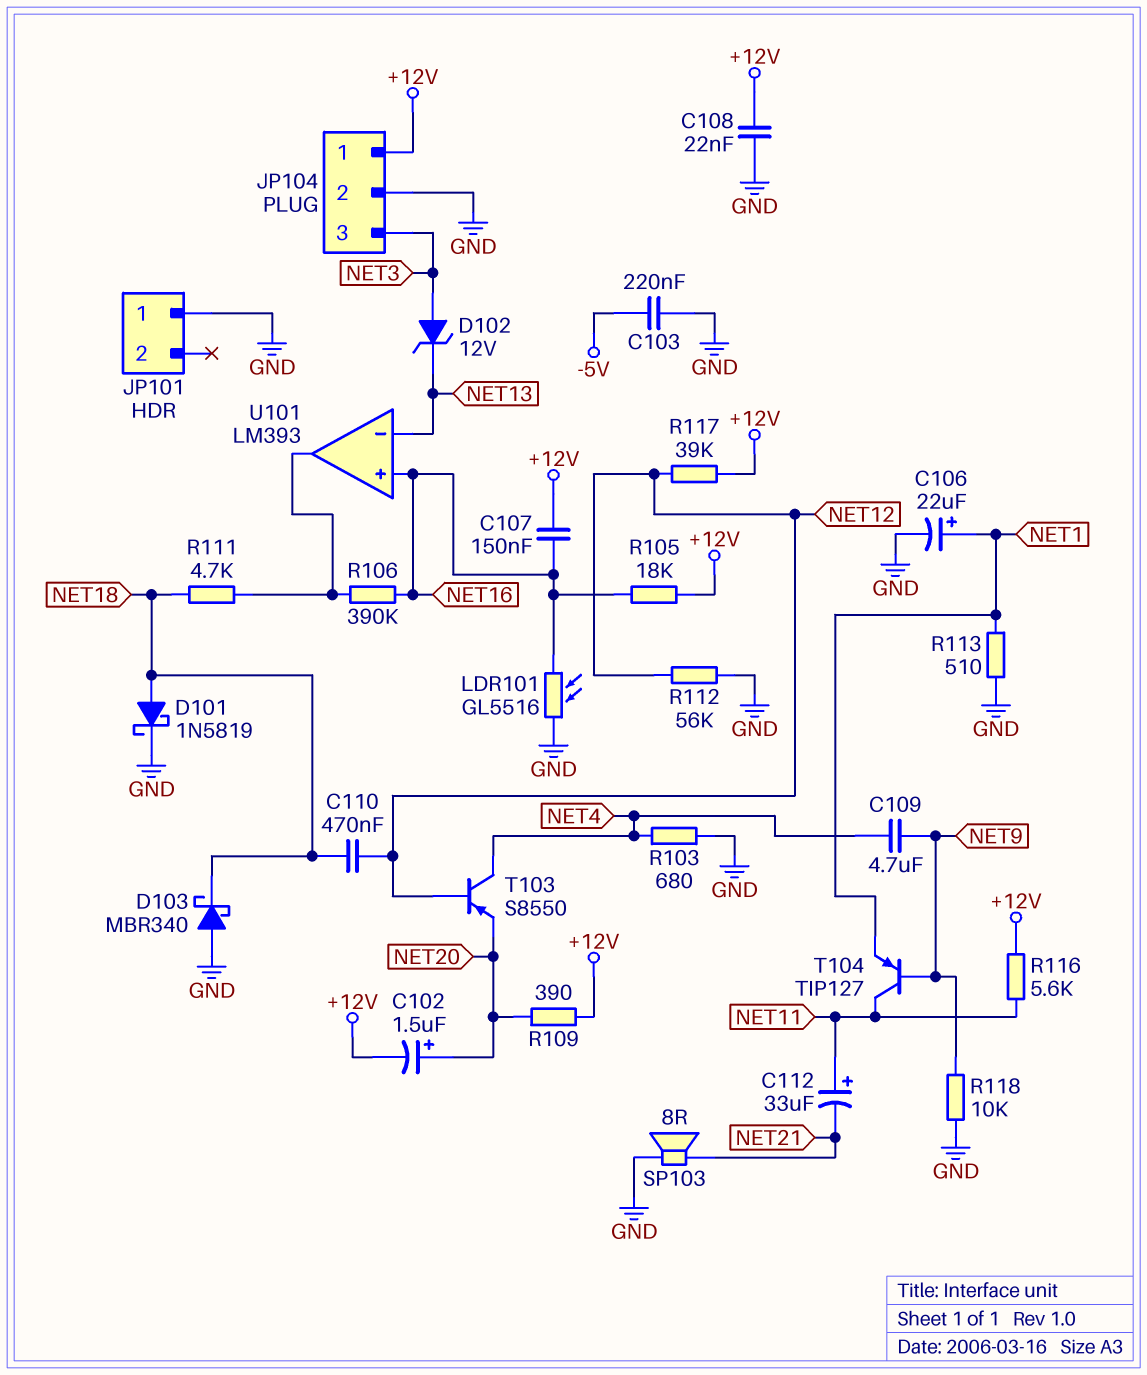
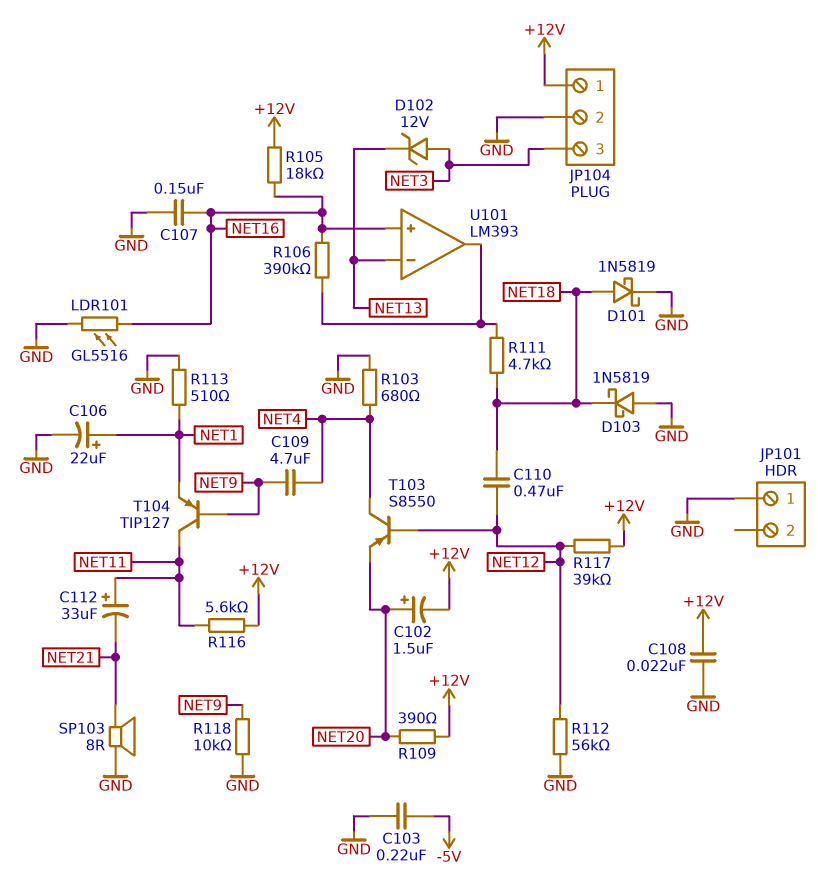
C107: 150nF (+12V, NET16) -> 150nF (GND, NET16)
D103: schottky MBR340 (A GND, K NET18) -> schottky 1N5819 (A GND, K NET18)

